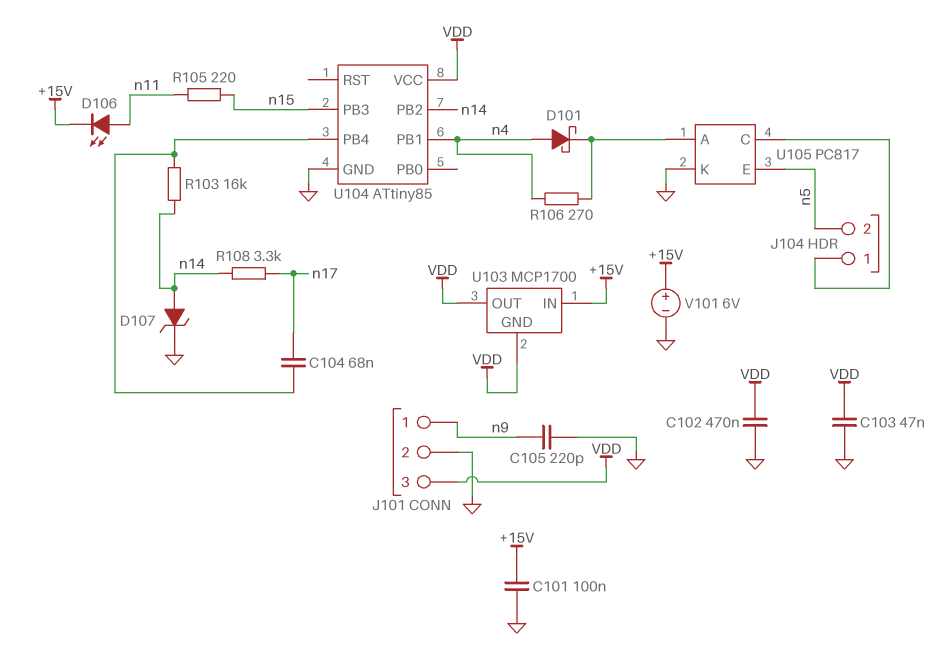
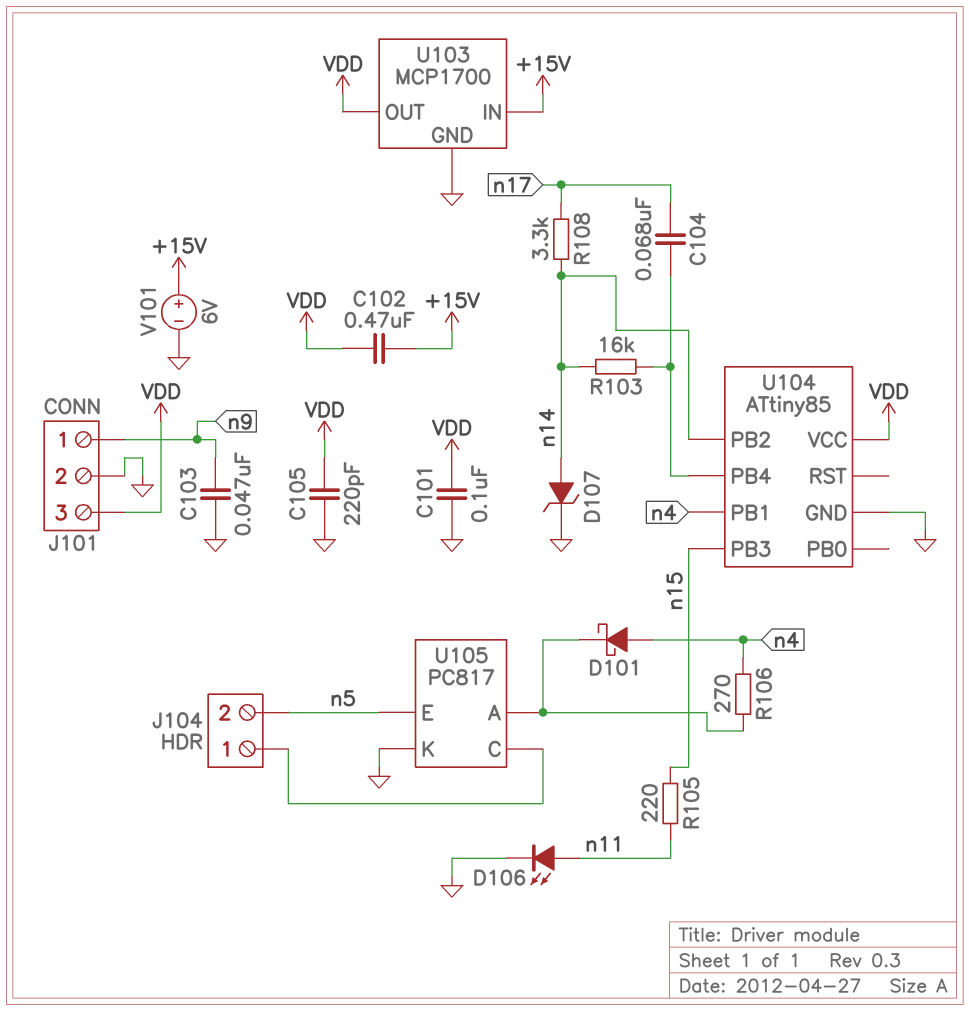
C101: 100nF (+15V, GND) -> 100nF (GND, VDD)
C102: 470nF (GND, VDD) -> 470nF (+15V, VDD)
C103: 47nF (GND, VDD) -> 47nF (GND, n9)
C105: 220pF (GND, n9) -> 220pF (GND, VDD)
D106: LED (A n11, K +15V) -> LED (A n11, K GND)
U103 pin GND: VDD -> GND

